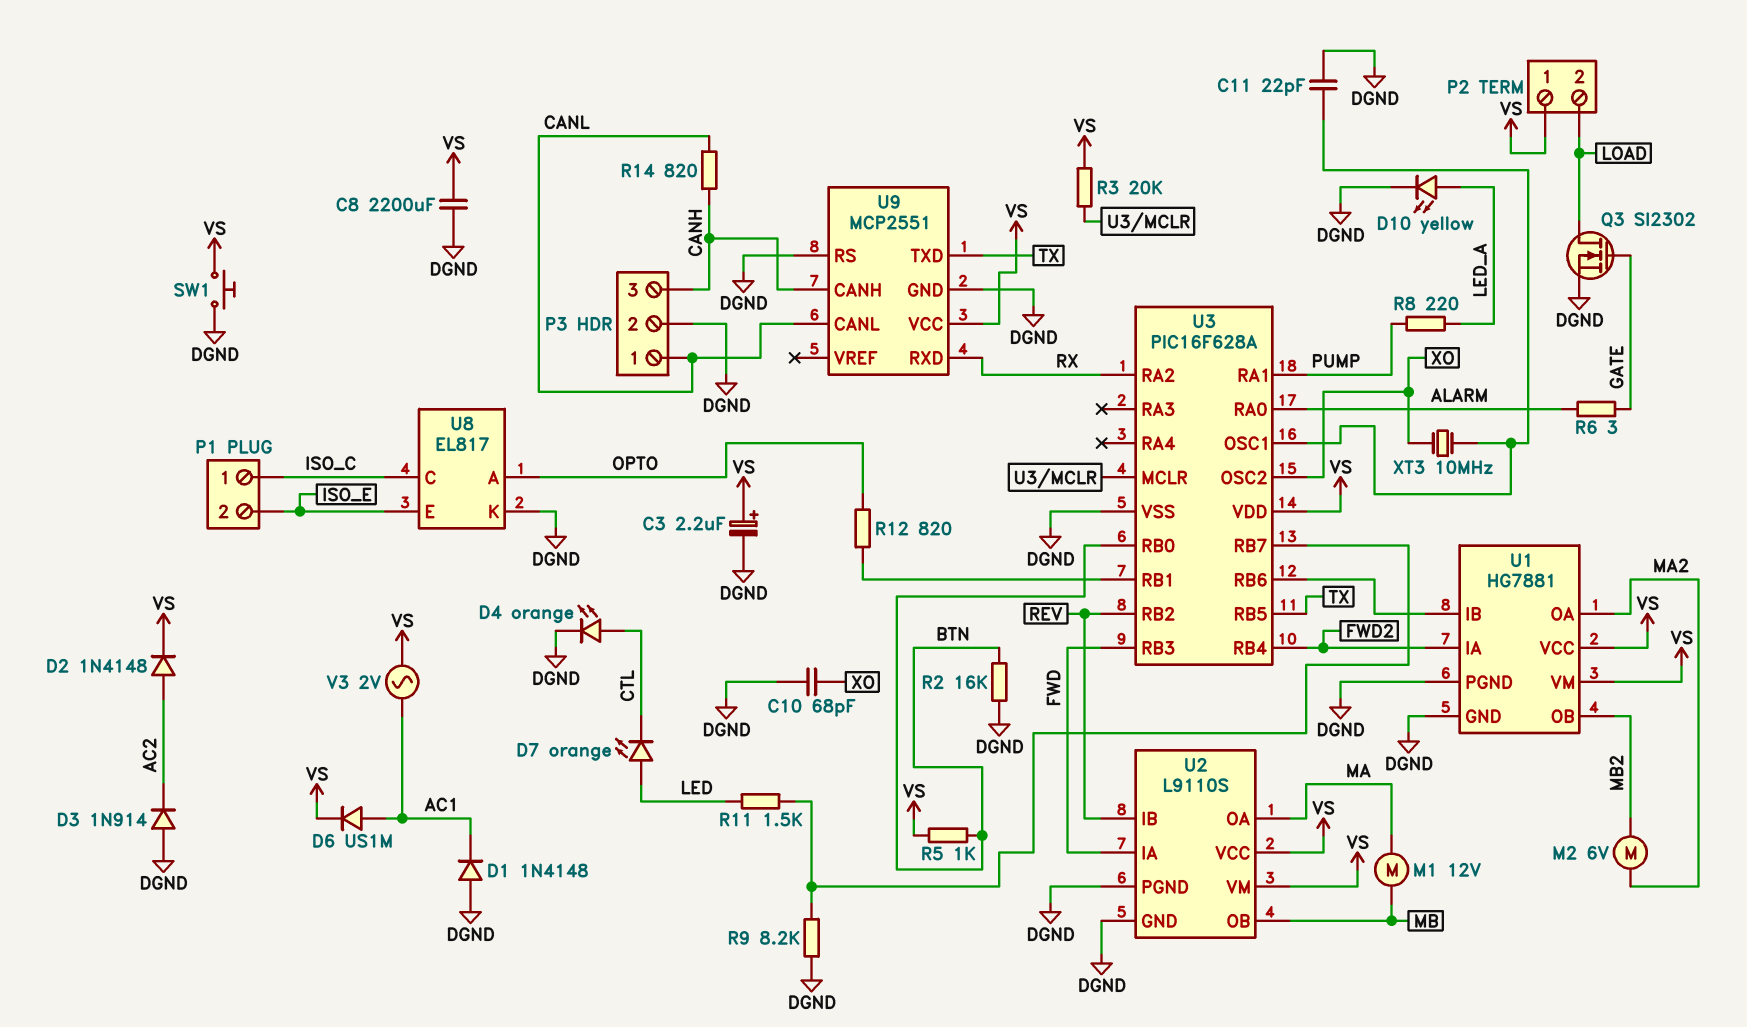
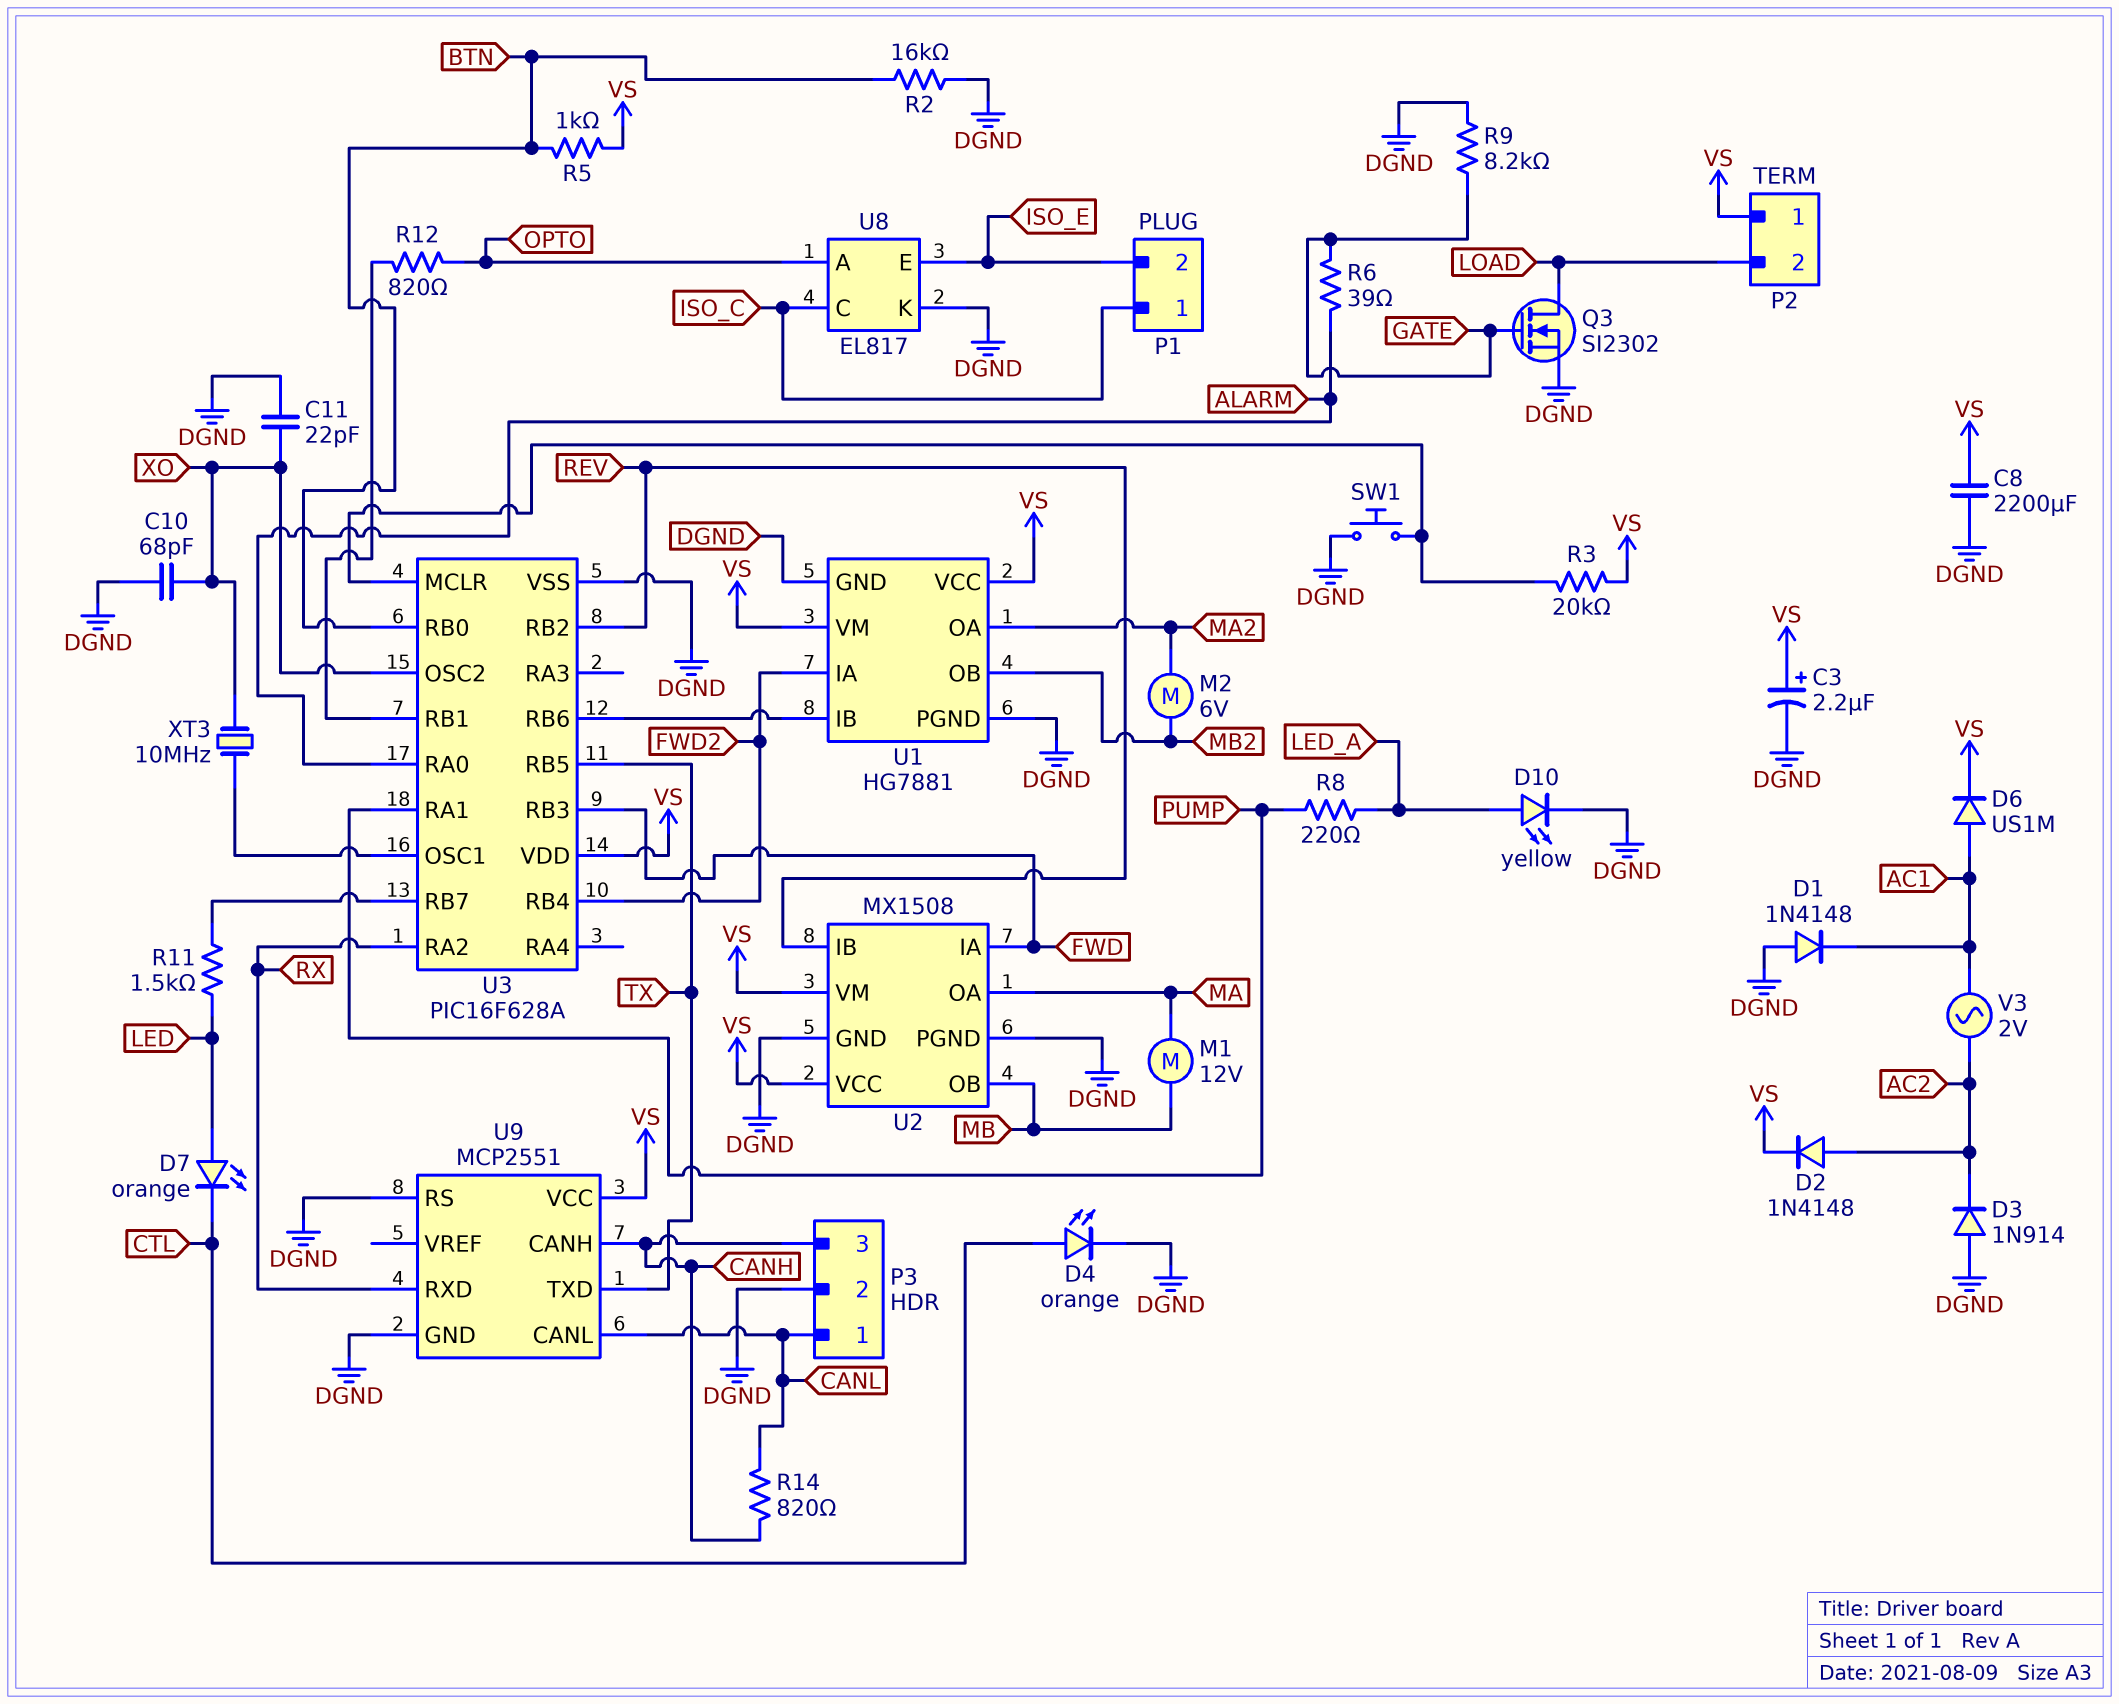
C11: 22pF (DGND, U3/OSC1) -> 22pF (DGND, XO)
R6: 3 (ALARM, GATE) -> 39 (ALARM, GATE)
R9: 8.2k (DGND, U3/RB7) -> 8.2k (DGND, GATE)
SW1: button (DGND, VS) -> button (DGND, U3/MCLR)
U2: L9110S -> MX1508
V3: AC 2V (AC1, VS) -> AC 2V (AC1, AC2)

